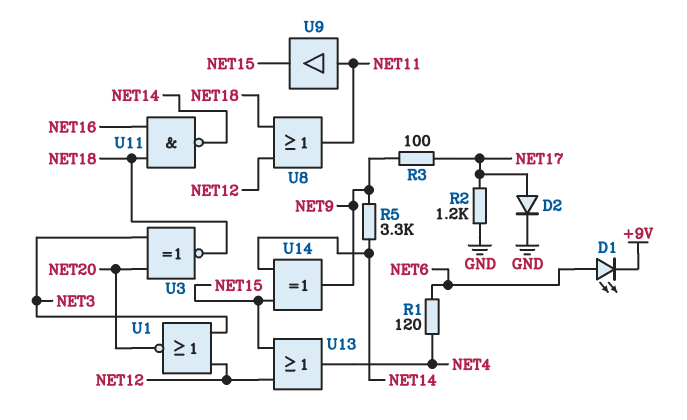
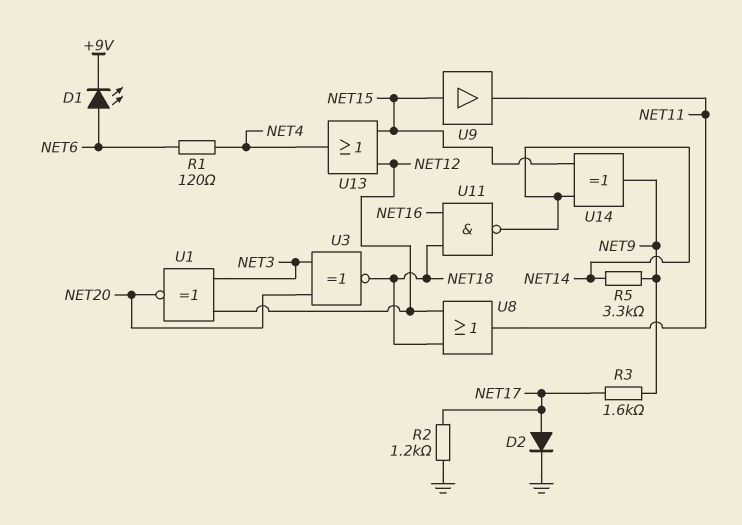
R3: 100 (NET9, NET17) -> 1.6k (NET9, NET17)
U1: NOR (in NET3, in NET12, out NET20) -> XNOR (in NET3, in NET12, out NET20)
U9: buffer (in NET11, out NET15) -> buffer (in NET15, out NET11)

